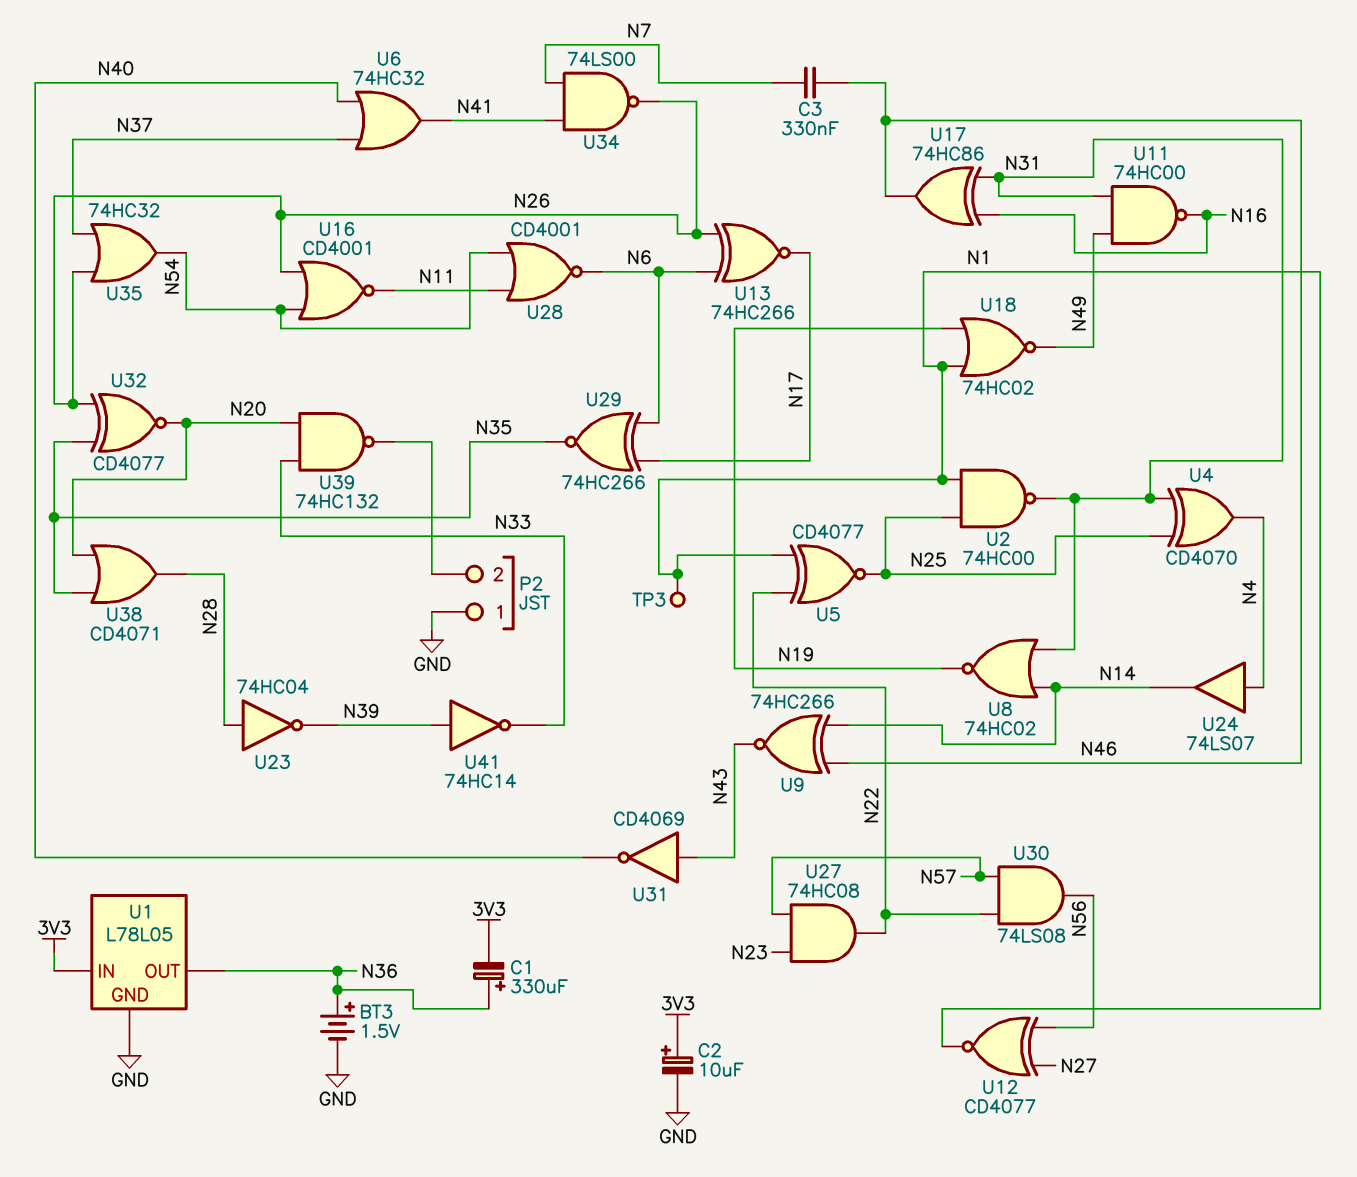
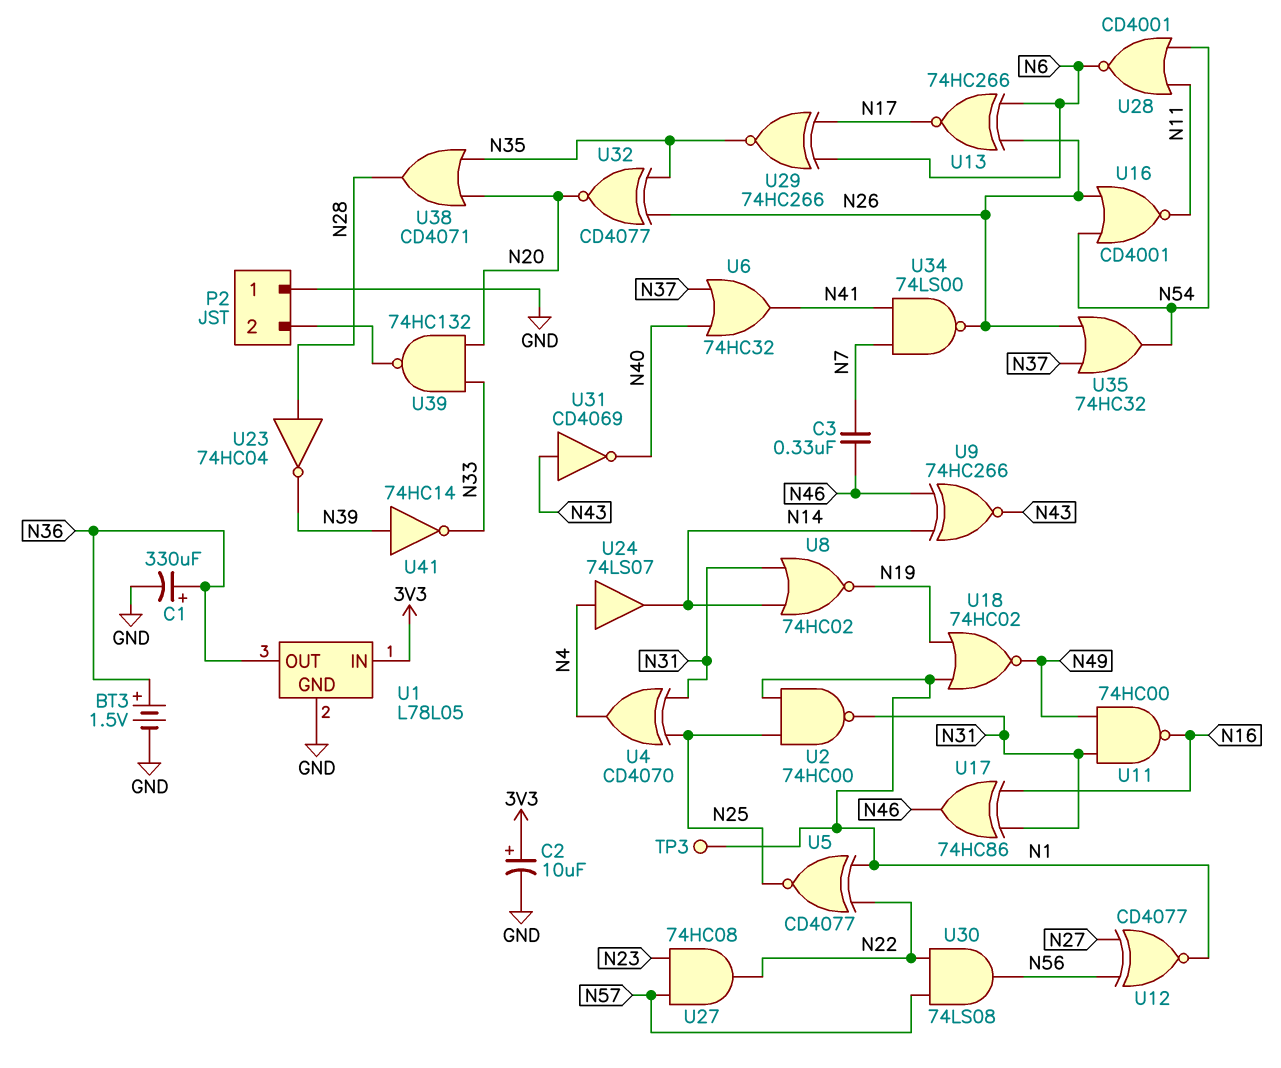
C1: 330uF (plus N36, minus 3V3) -> 330uF (plus N36, minus GND)

